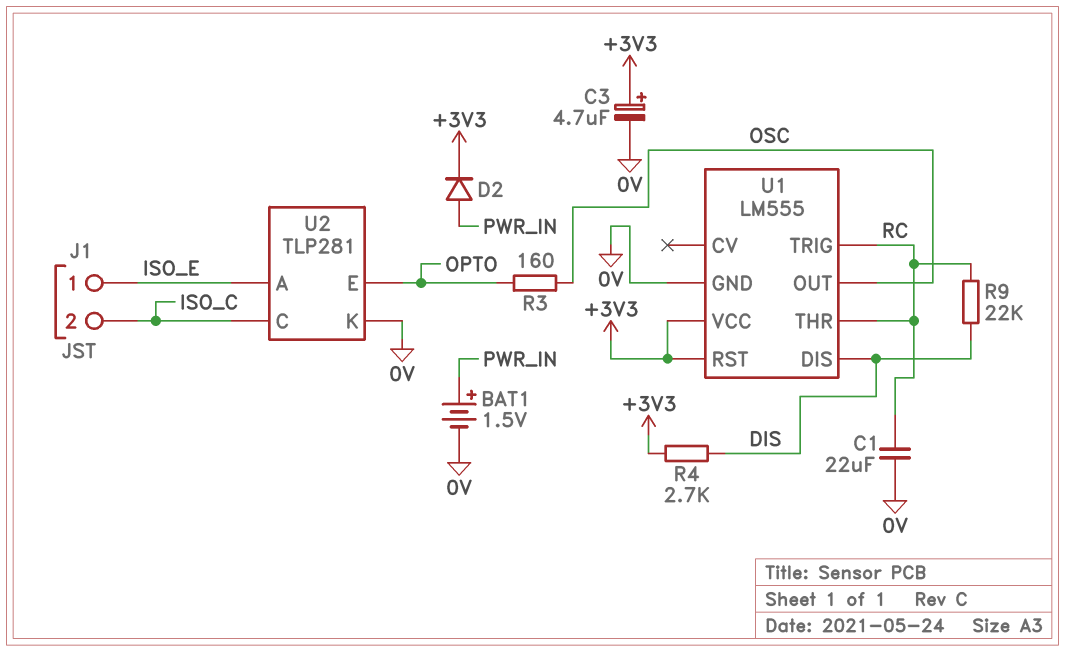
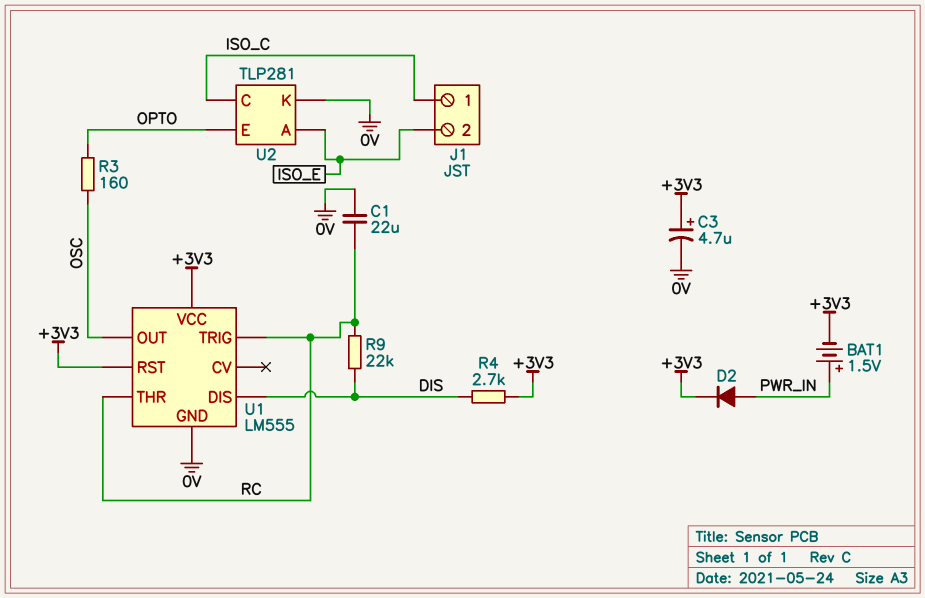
BAT1: 1.5V (plus PWR_IN, minus 0V) -> 1.5V (plus PWR_IN, minus +3V3)
J1 pin 1: ISO_E -> ISO_C
J1 pin 2: ISO_C -> ISO_E

